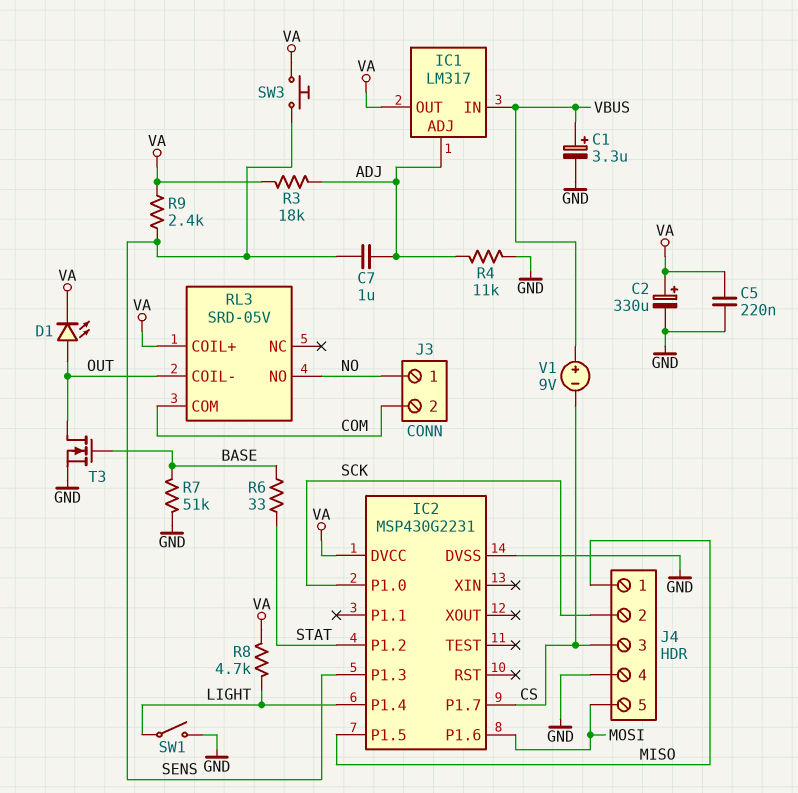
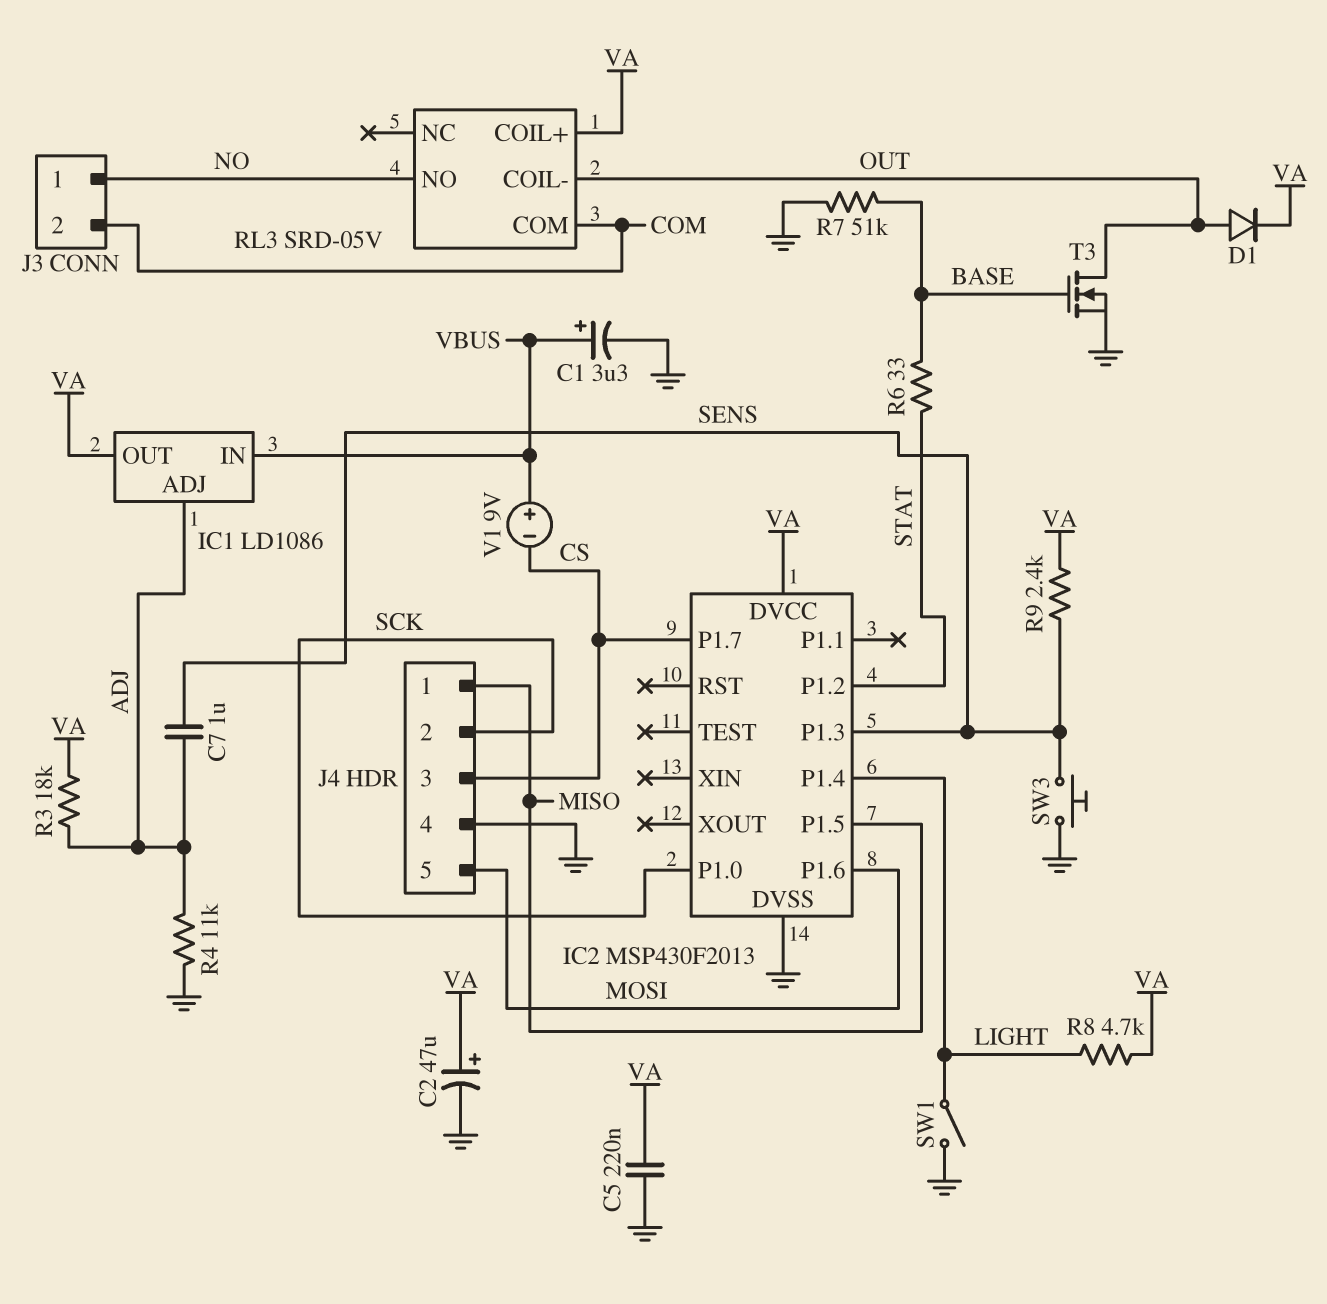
C2: 330uF (plus VA, minus GND) -> 47uF (plus VA, minus GND)
D1: LED (A OUT, K VA) -> diode (A OUT, K VA)
IC1: LM317 -> LD1086
IC2: MSP430G2231 -> MSP430F2013
SW3: button (SENS, VA) -> button (GND, SENS)

